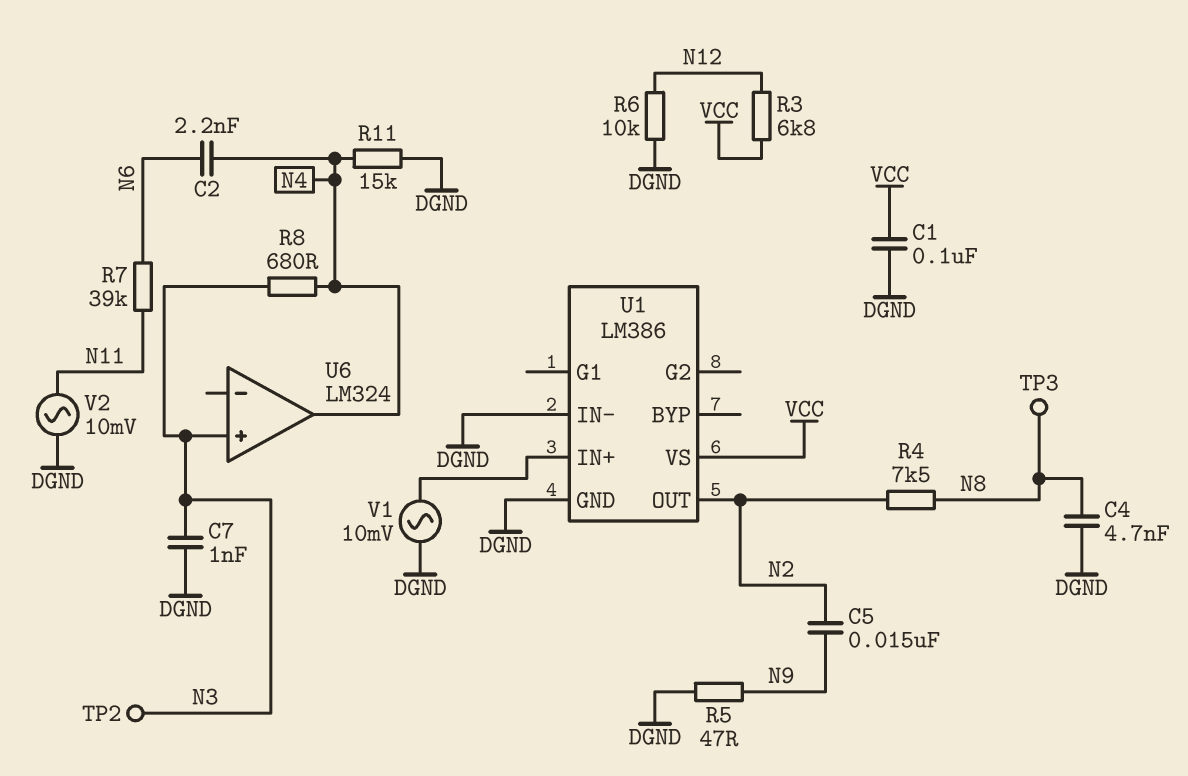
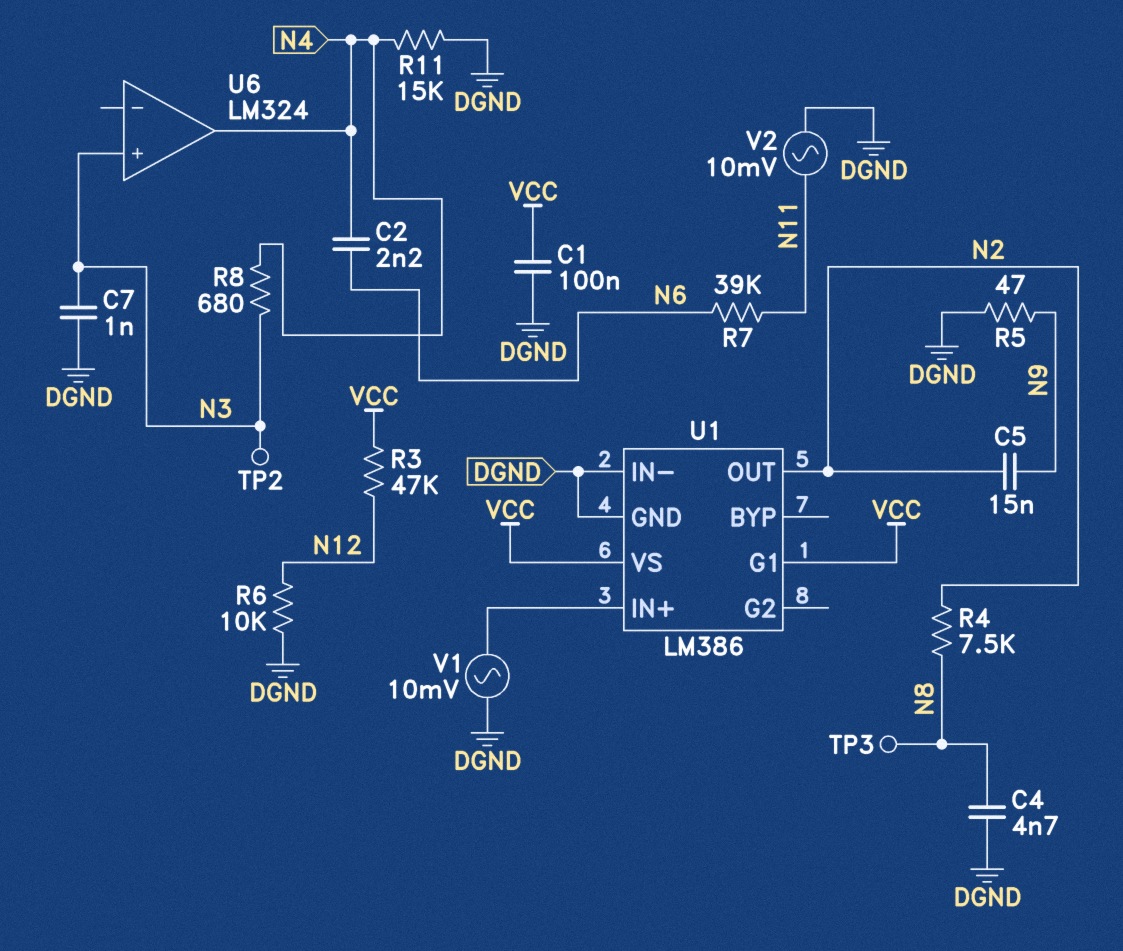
R3: 6.8k (N12, VCC) -> 47k (N12, VCC)
U1 pin G1: none -> VCC

